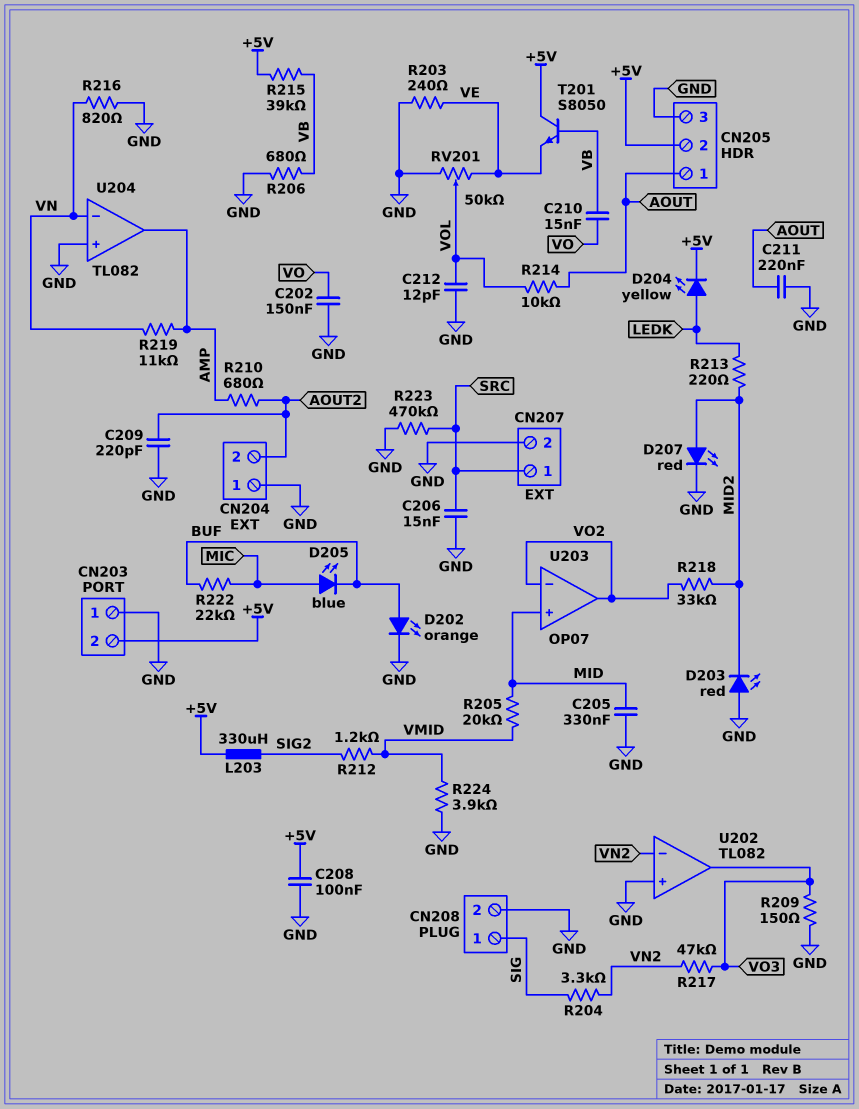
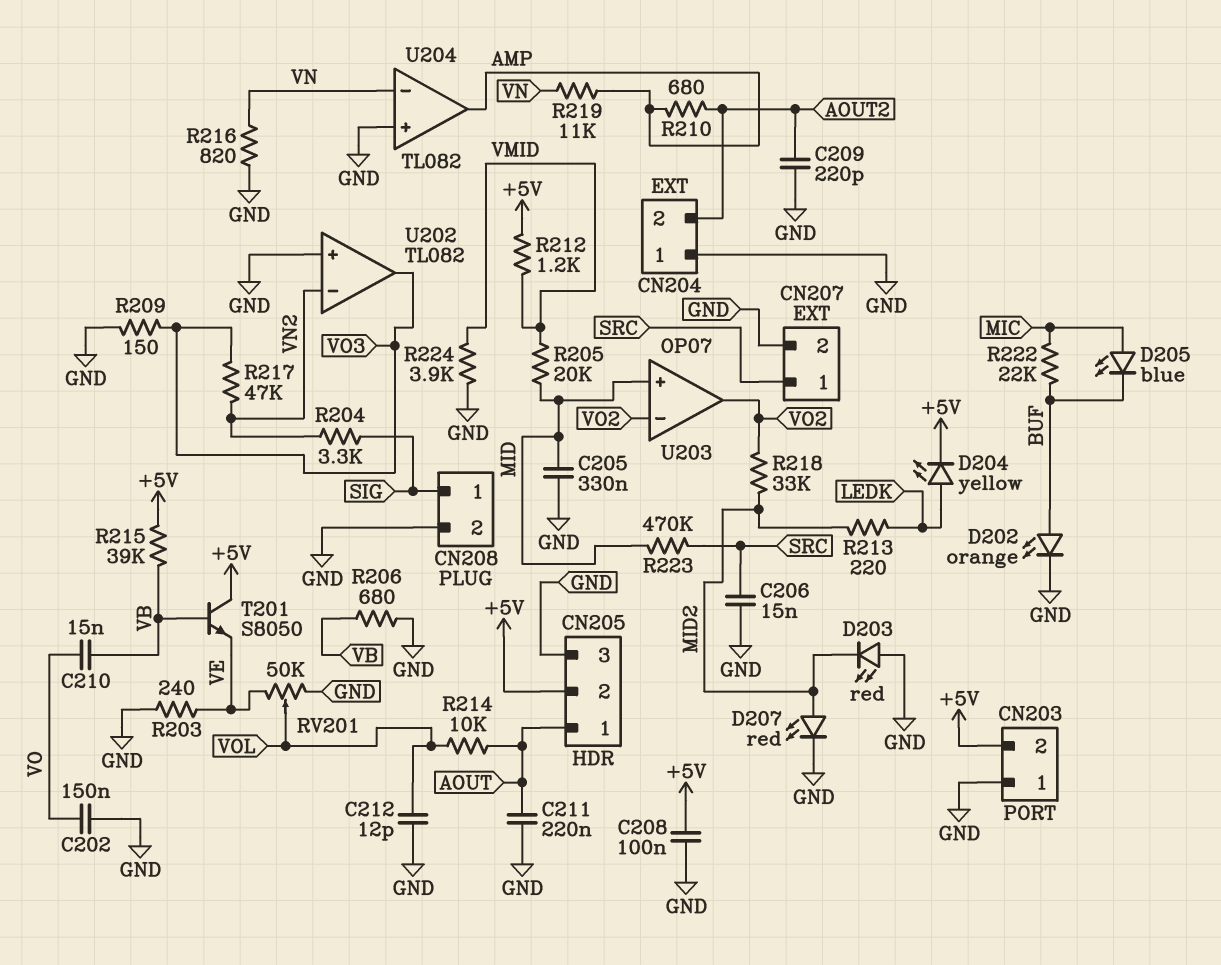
L203: 330uH (+5V, SIG2) -> none
R212: 1.2k (SIG2, VMID) -> 1.2k (+5V, VMID)
R223: 470k (GND, SRC) -> 470k (MID, SRC)

